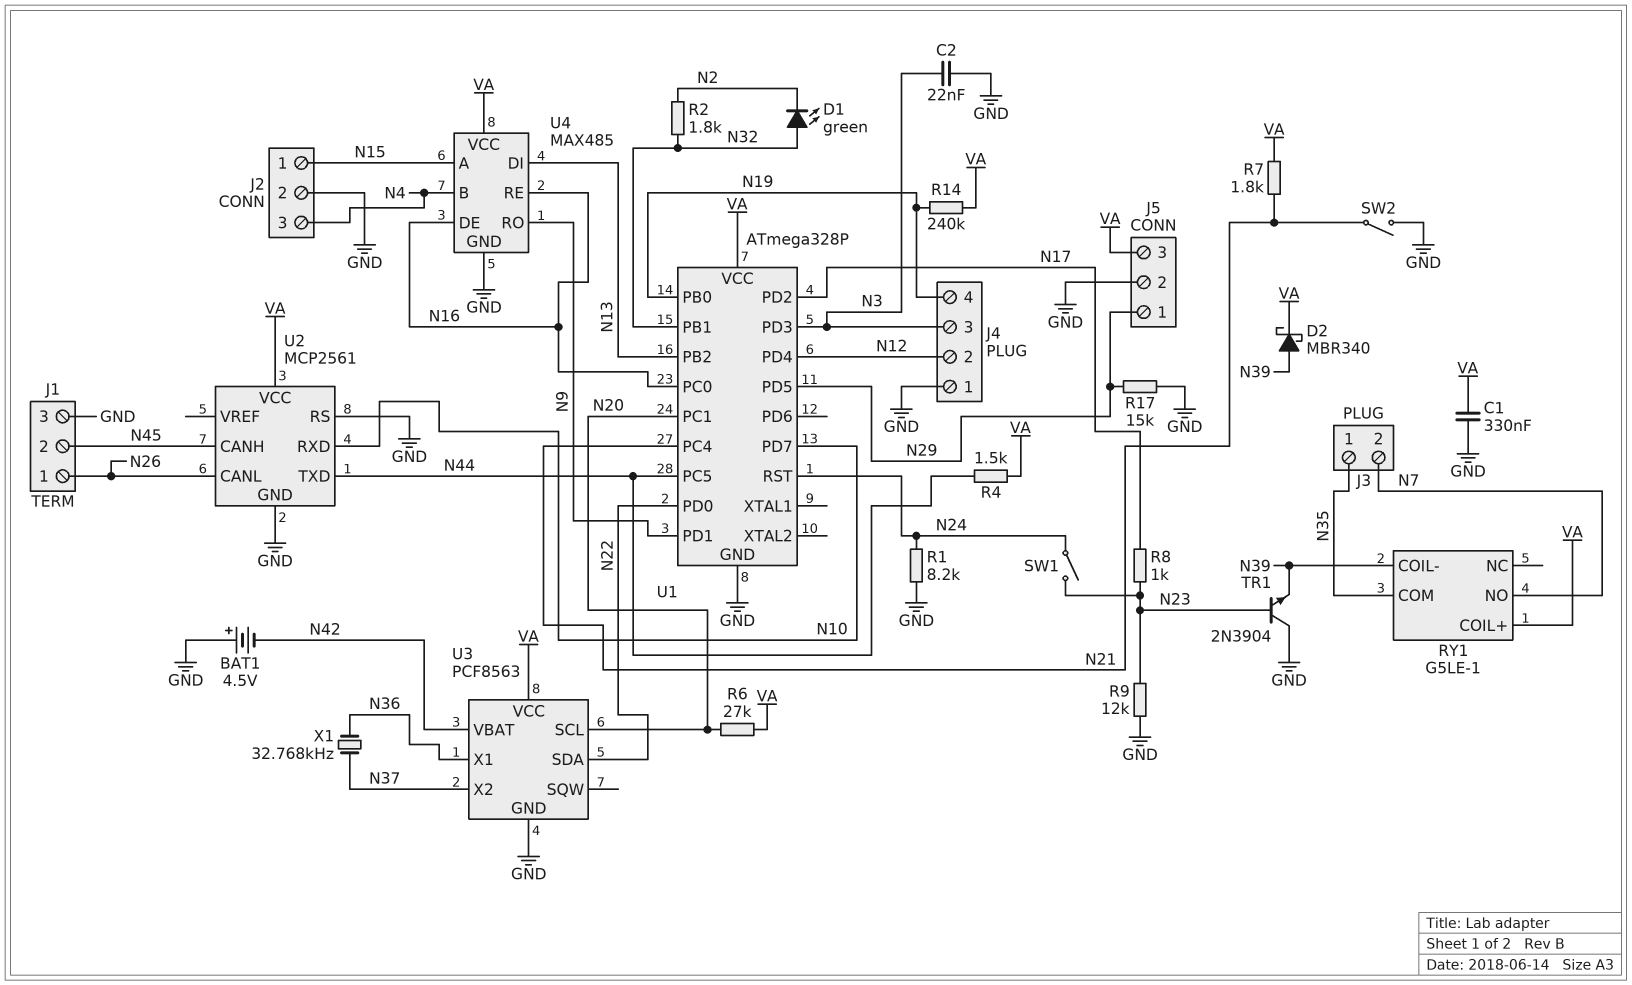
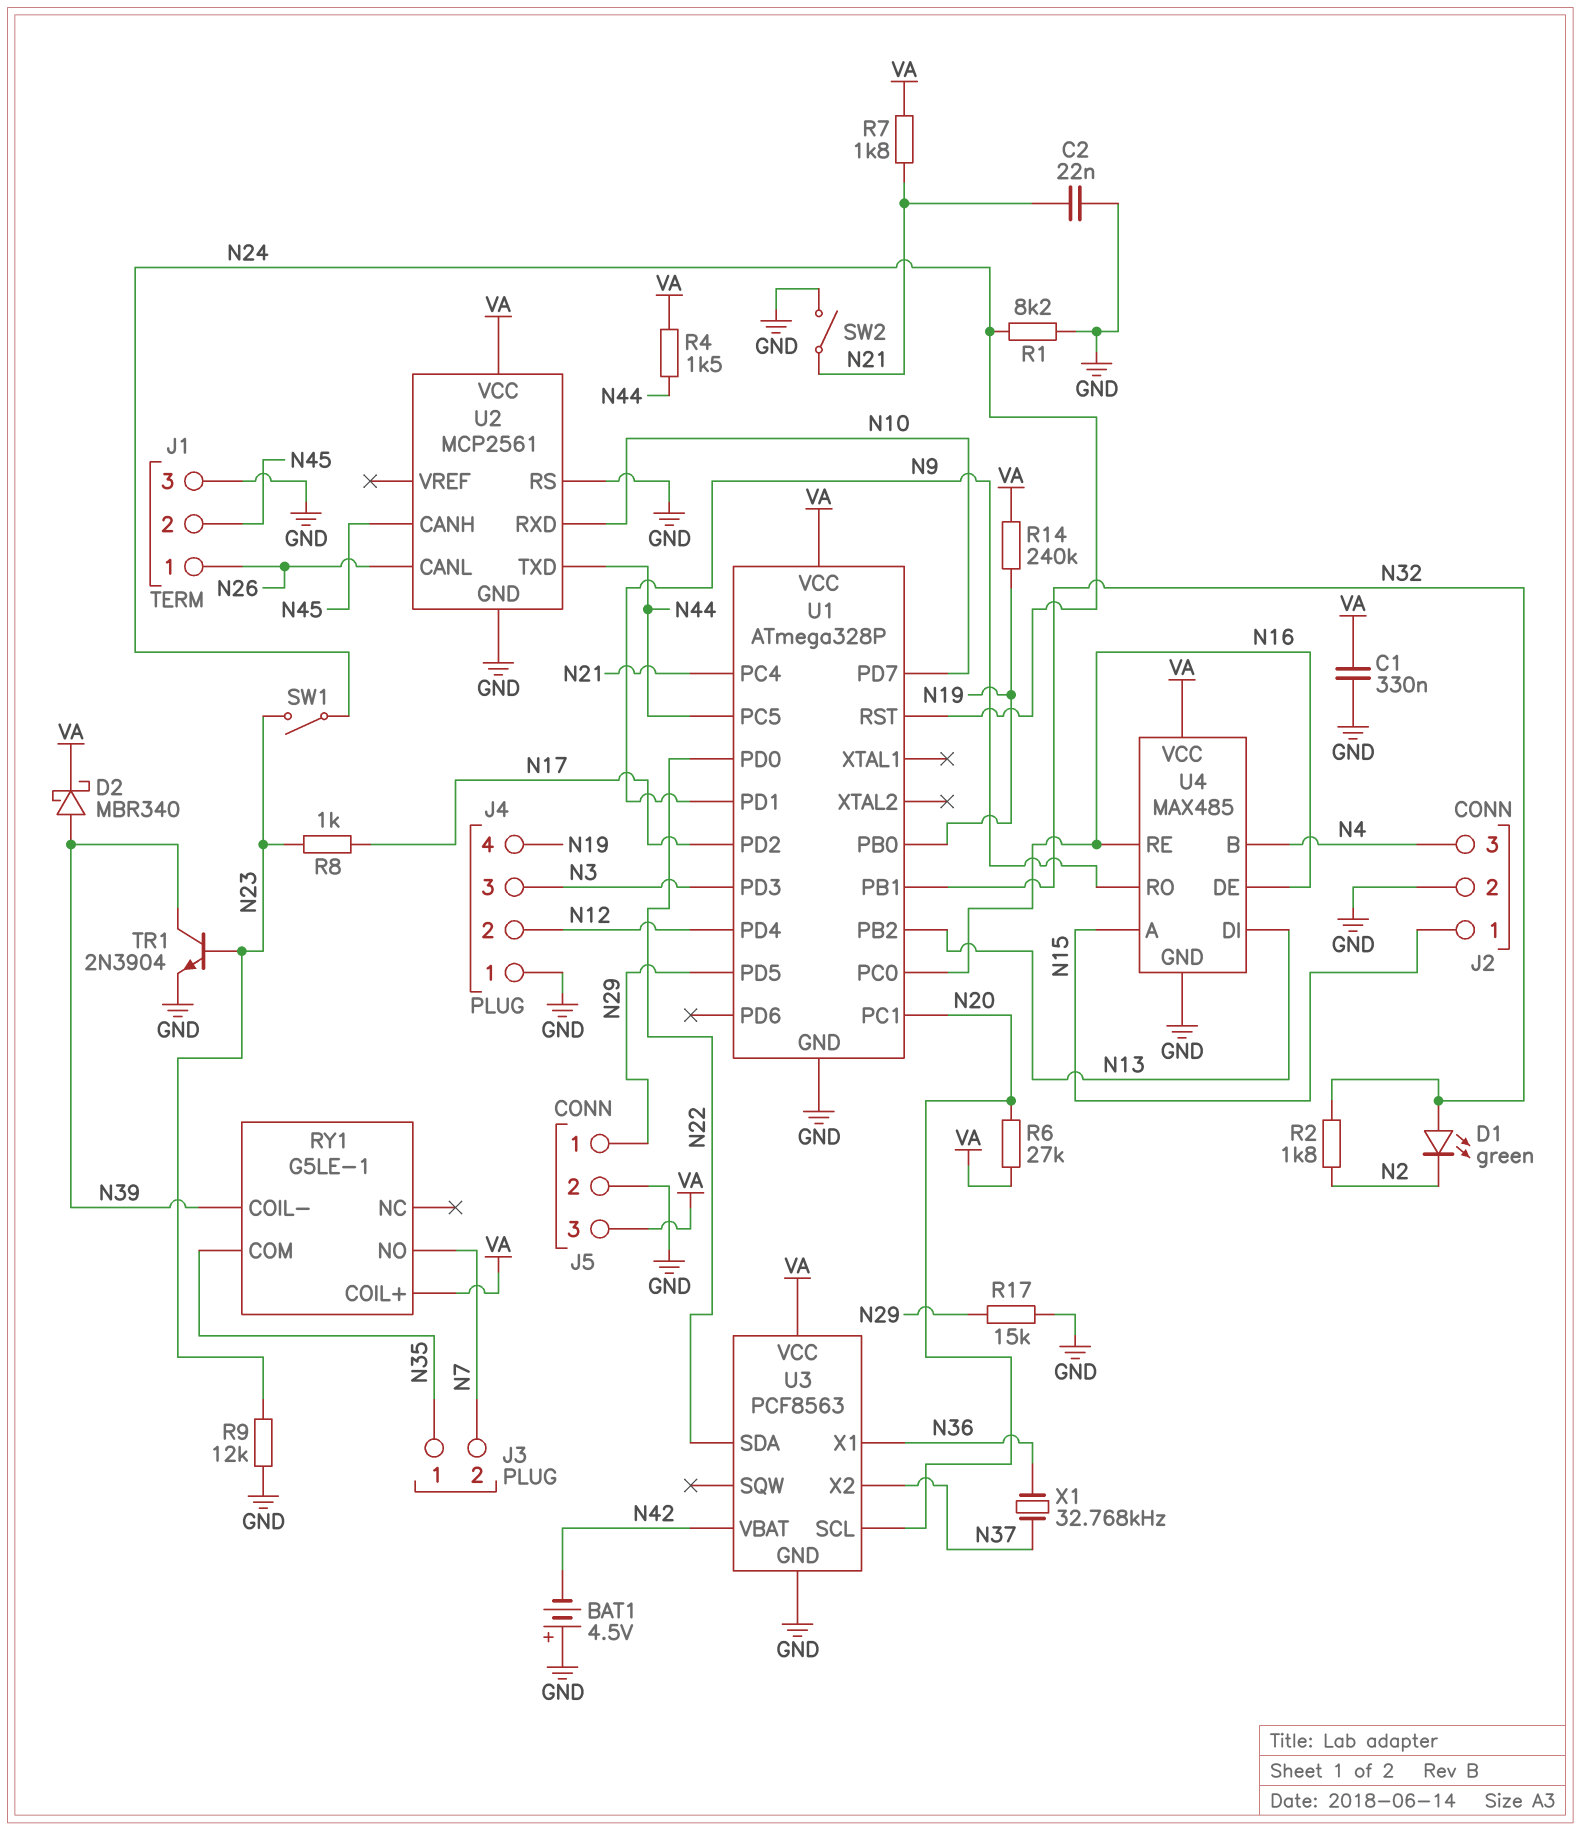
C2: 22nF (GND, N3) -> 22nF (GND, N21)
TR1: NPN 2N3904 (B N23, C GND, E N39) -> NPN 2N3904 (B N23, C N39, E GND)

